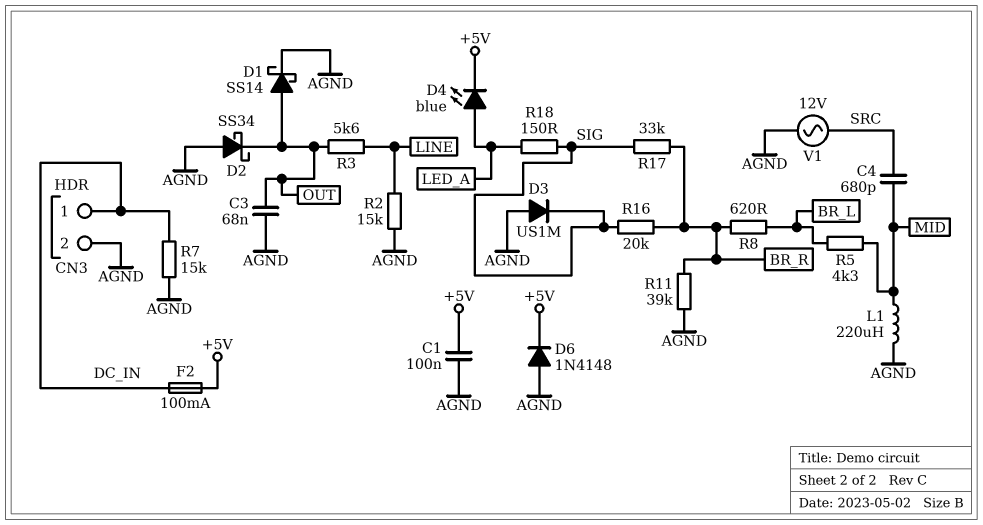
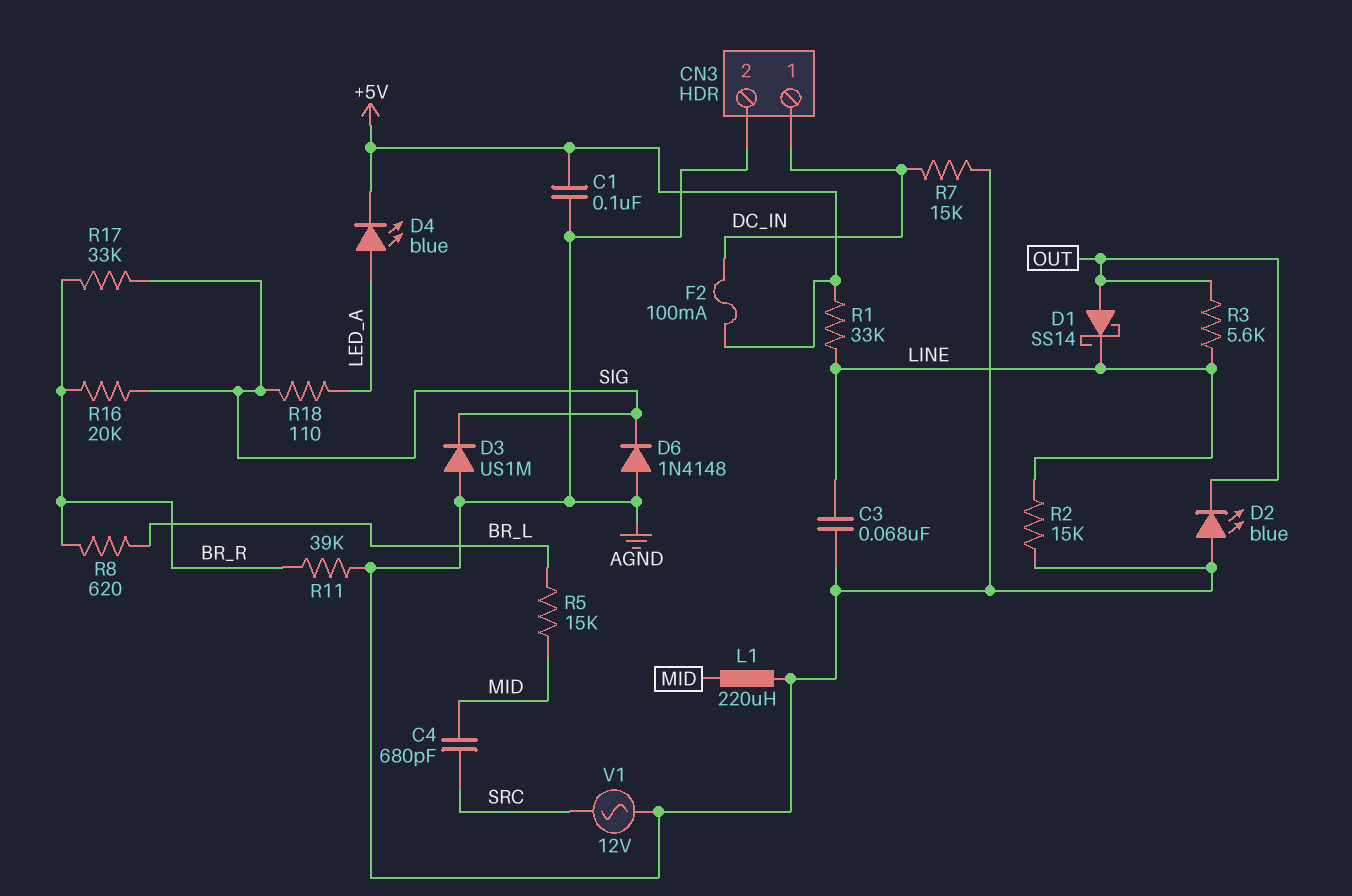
C3: 68nF (AGND, OUT) -> 68nF (AGND, LINE)
D1: schottky SS14 (A OUT, K AGND) -> schottky SS14 (A OUT, K LINE)
D2: schottky SS34 (A AGND, K OUT) -> LED blue (A AGND, K OUT)
D6: diode 1N4148 (A AGND, K +5V) -> diode 1N4148 (A AGND, K SIG)
R1: none -> 33k (+5V, LINE)
R5: 4.3k (BR_L, MID) -> 15k (BR_L, MID)
R18: 150 (LED_A, SIG) -> 110 (LED_A, SIG)

